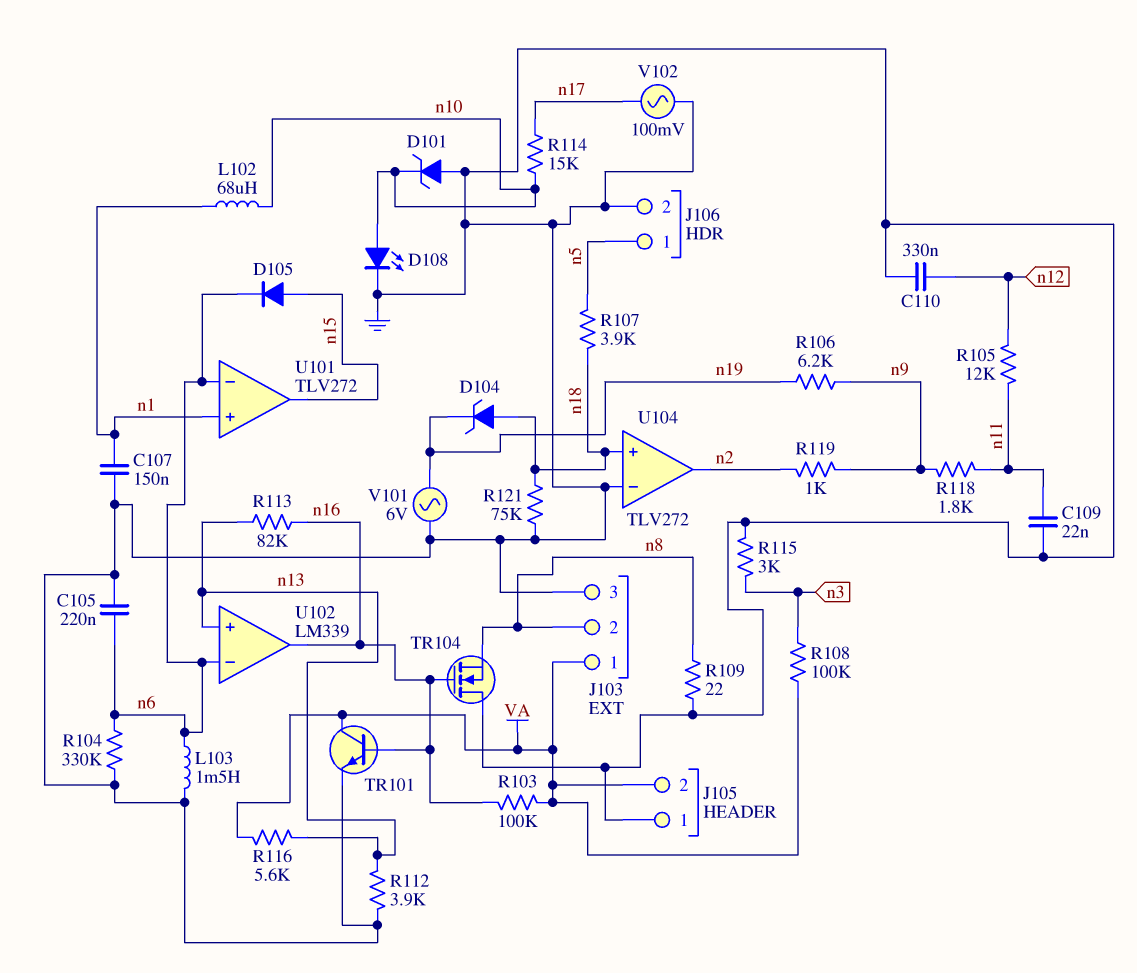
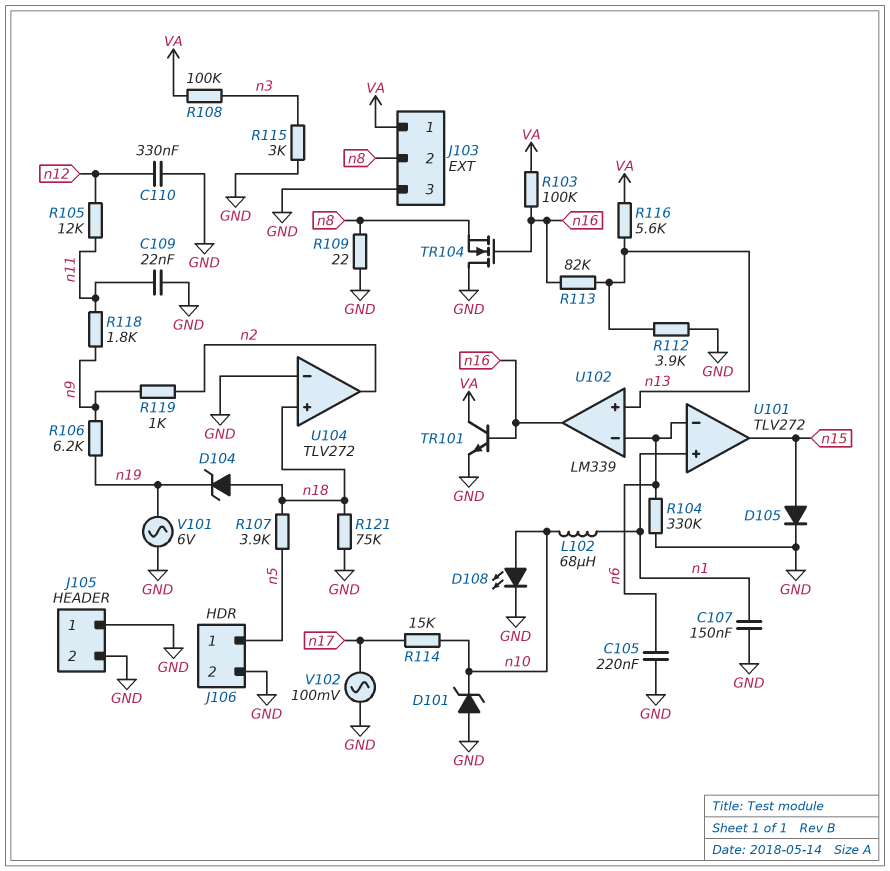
D105: diode (A n15, K n6) -> diode (A n15, K GND)
J105 pin 2: VA -> GND
L103: 1.5mH (GND, n6) -> none

